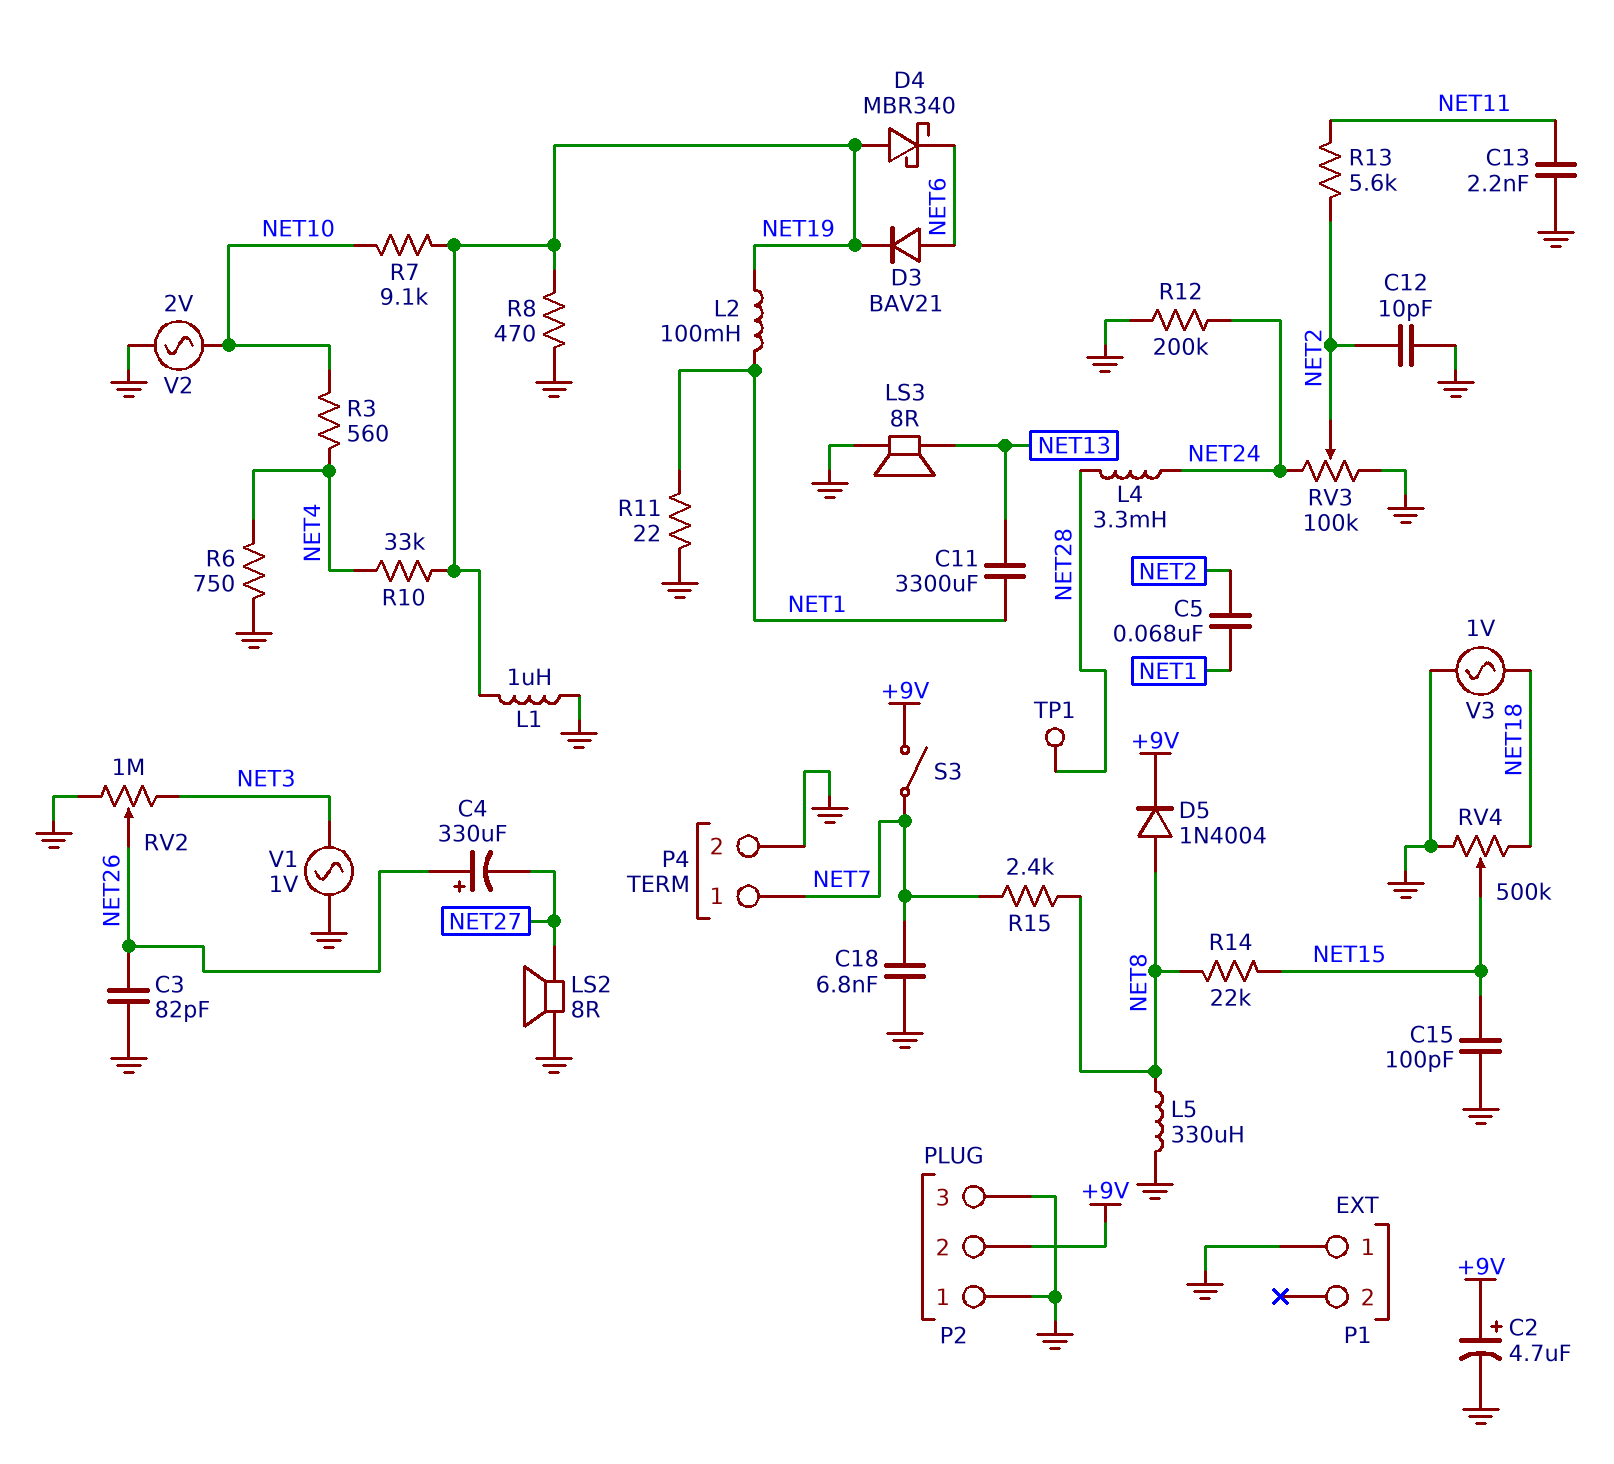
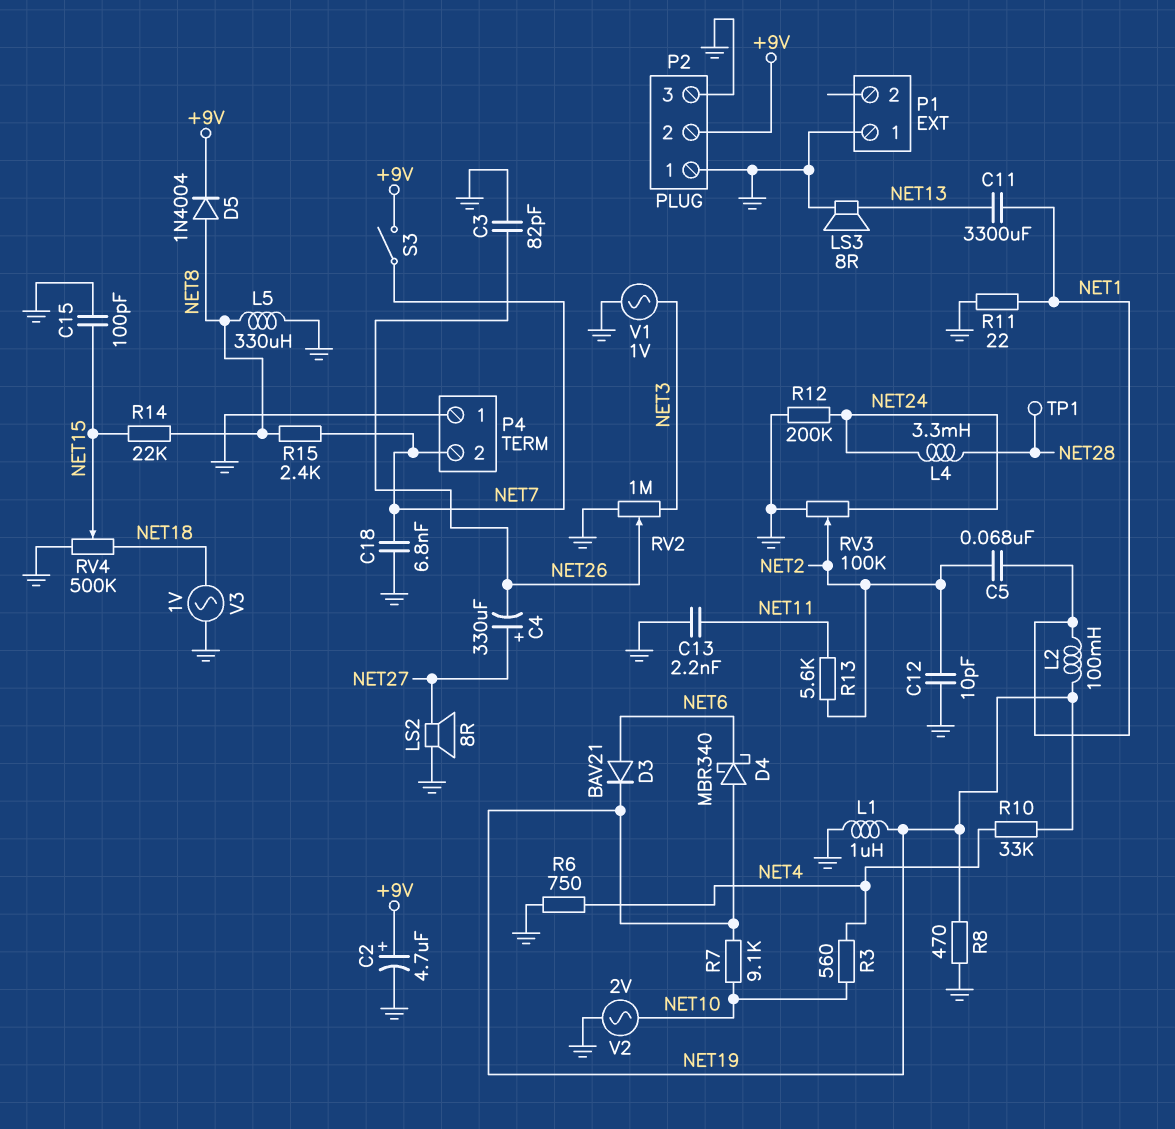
C4: 330uF (plus NET26, minus NET27) -> 330uF (plus NET27, minus NET26)
P4 pin 1: NET7 -> GND
P4 pin 2: GND -> NET7

